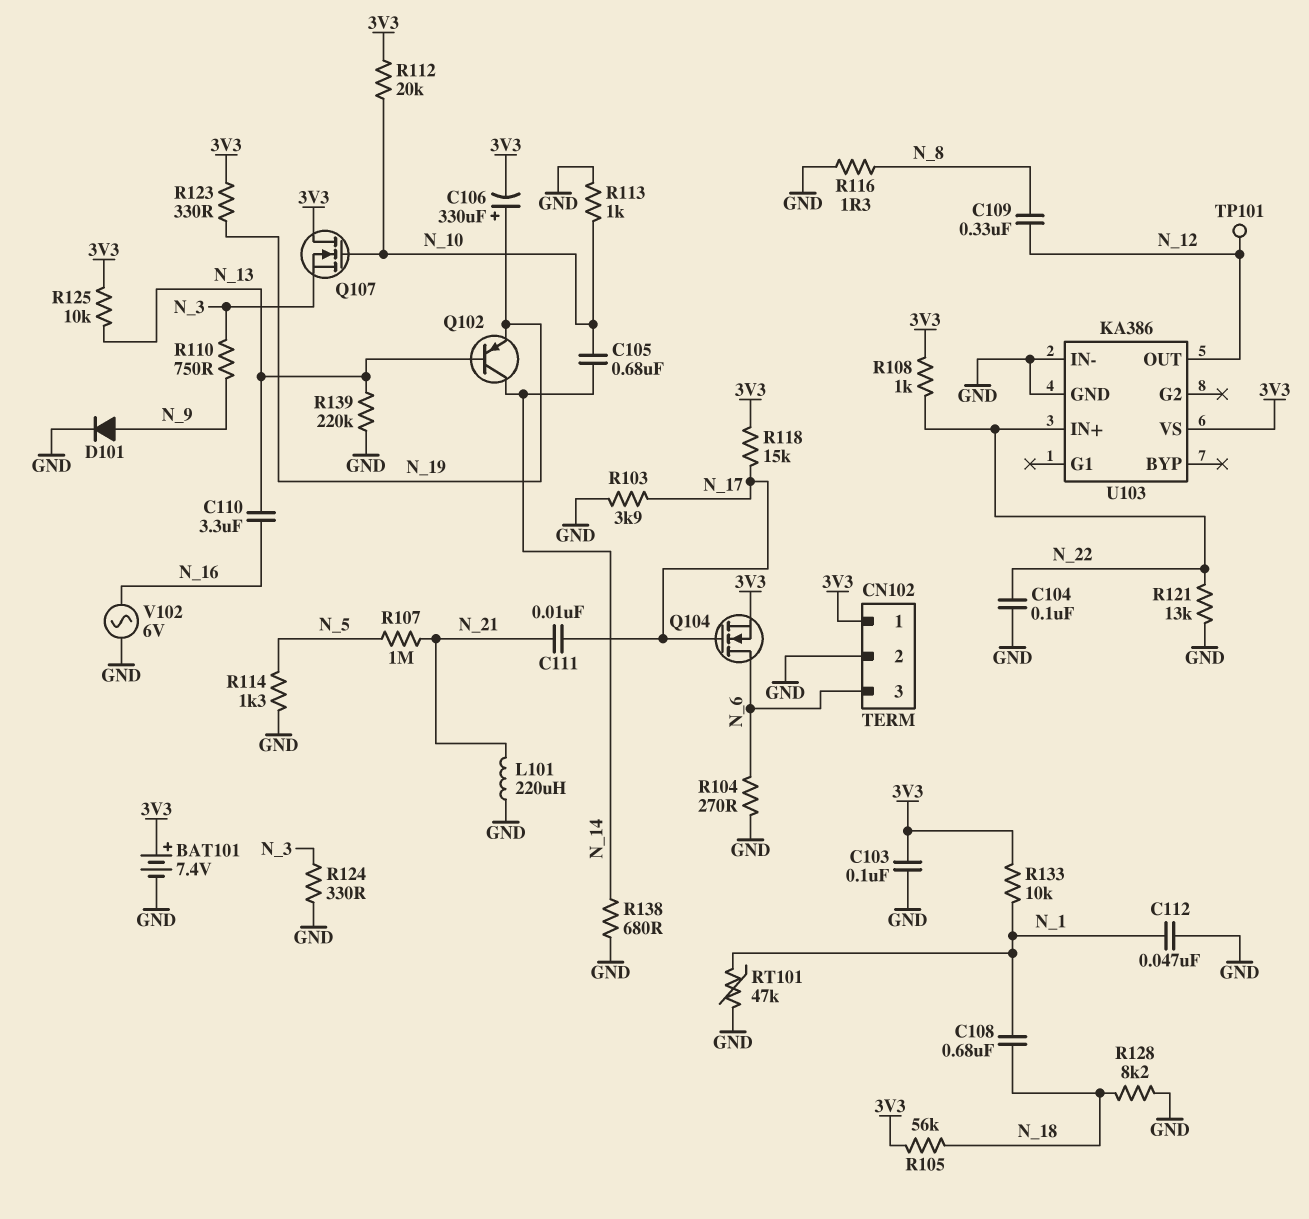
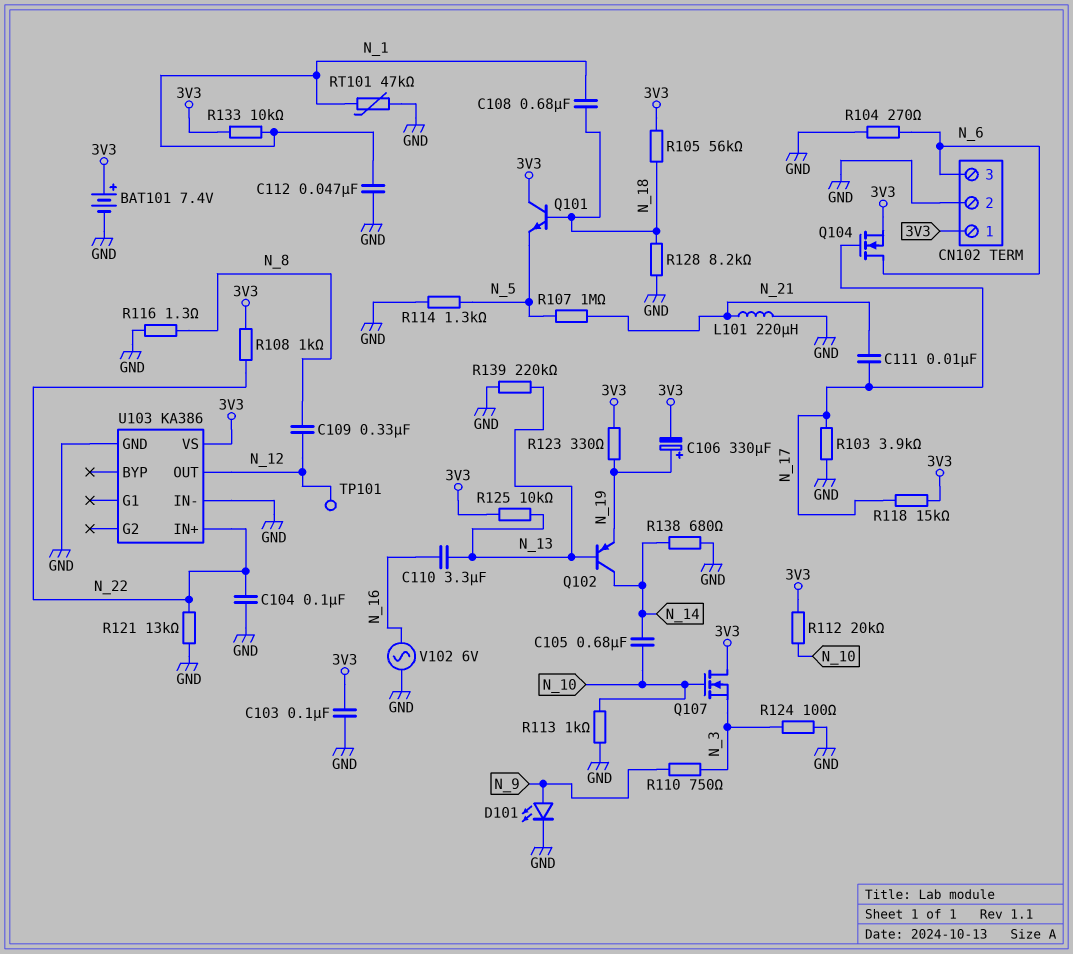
D101: diode (A N_9, K GND) -> LED (A N_9, K GND)
Q101: none -> NPN (B N_18, C 3V3, E N_5)
R124: 330 (GND, N_3) -> 100 (GND, N_3)

